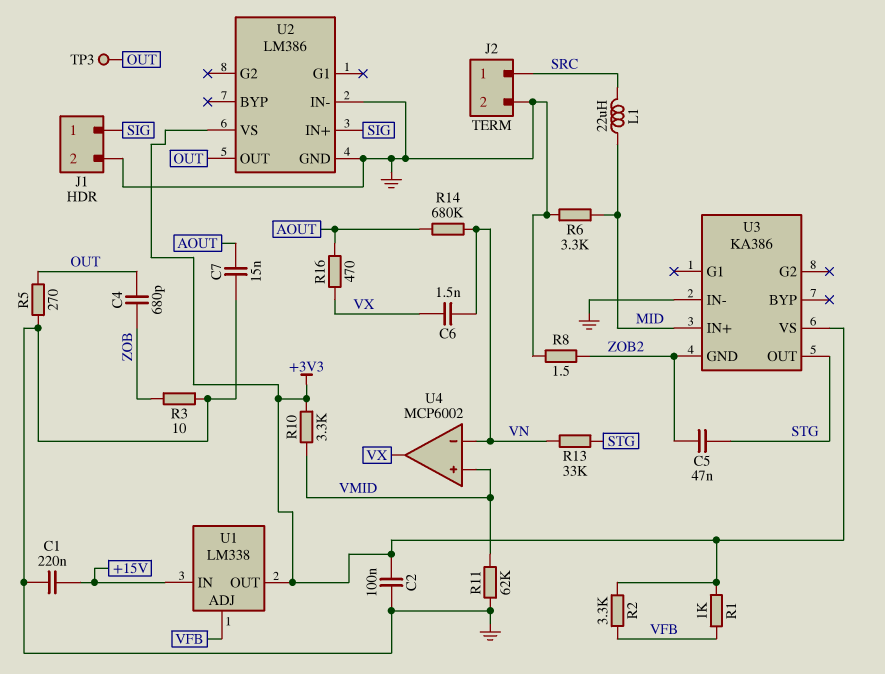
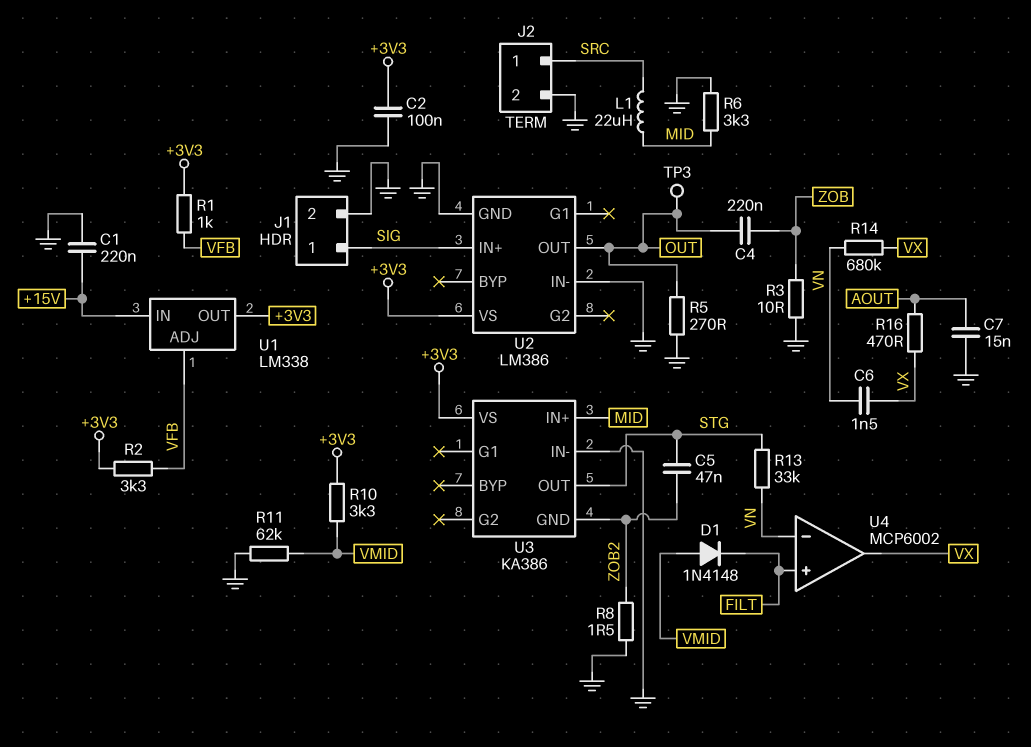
C4: 680pF (OUT, ZOB) -> 220nF (OUT, ZOB)
D1: none -> diode 1N4148 (A VMID, K FILT)
R14: 680k (AOUT, VN) -> 680k (VN, VX)
U4 pin in+: VMID -> FILT

